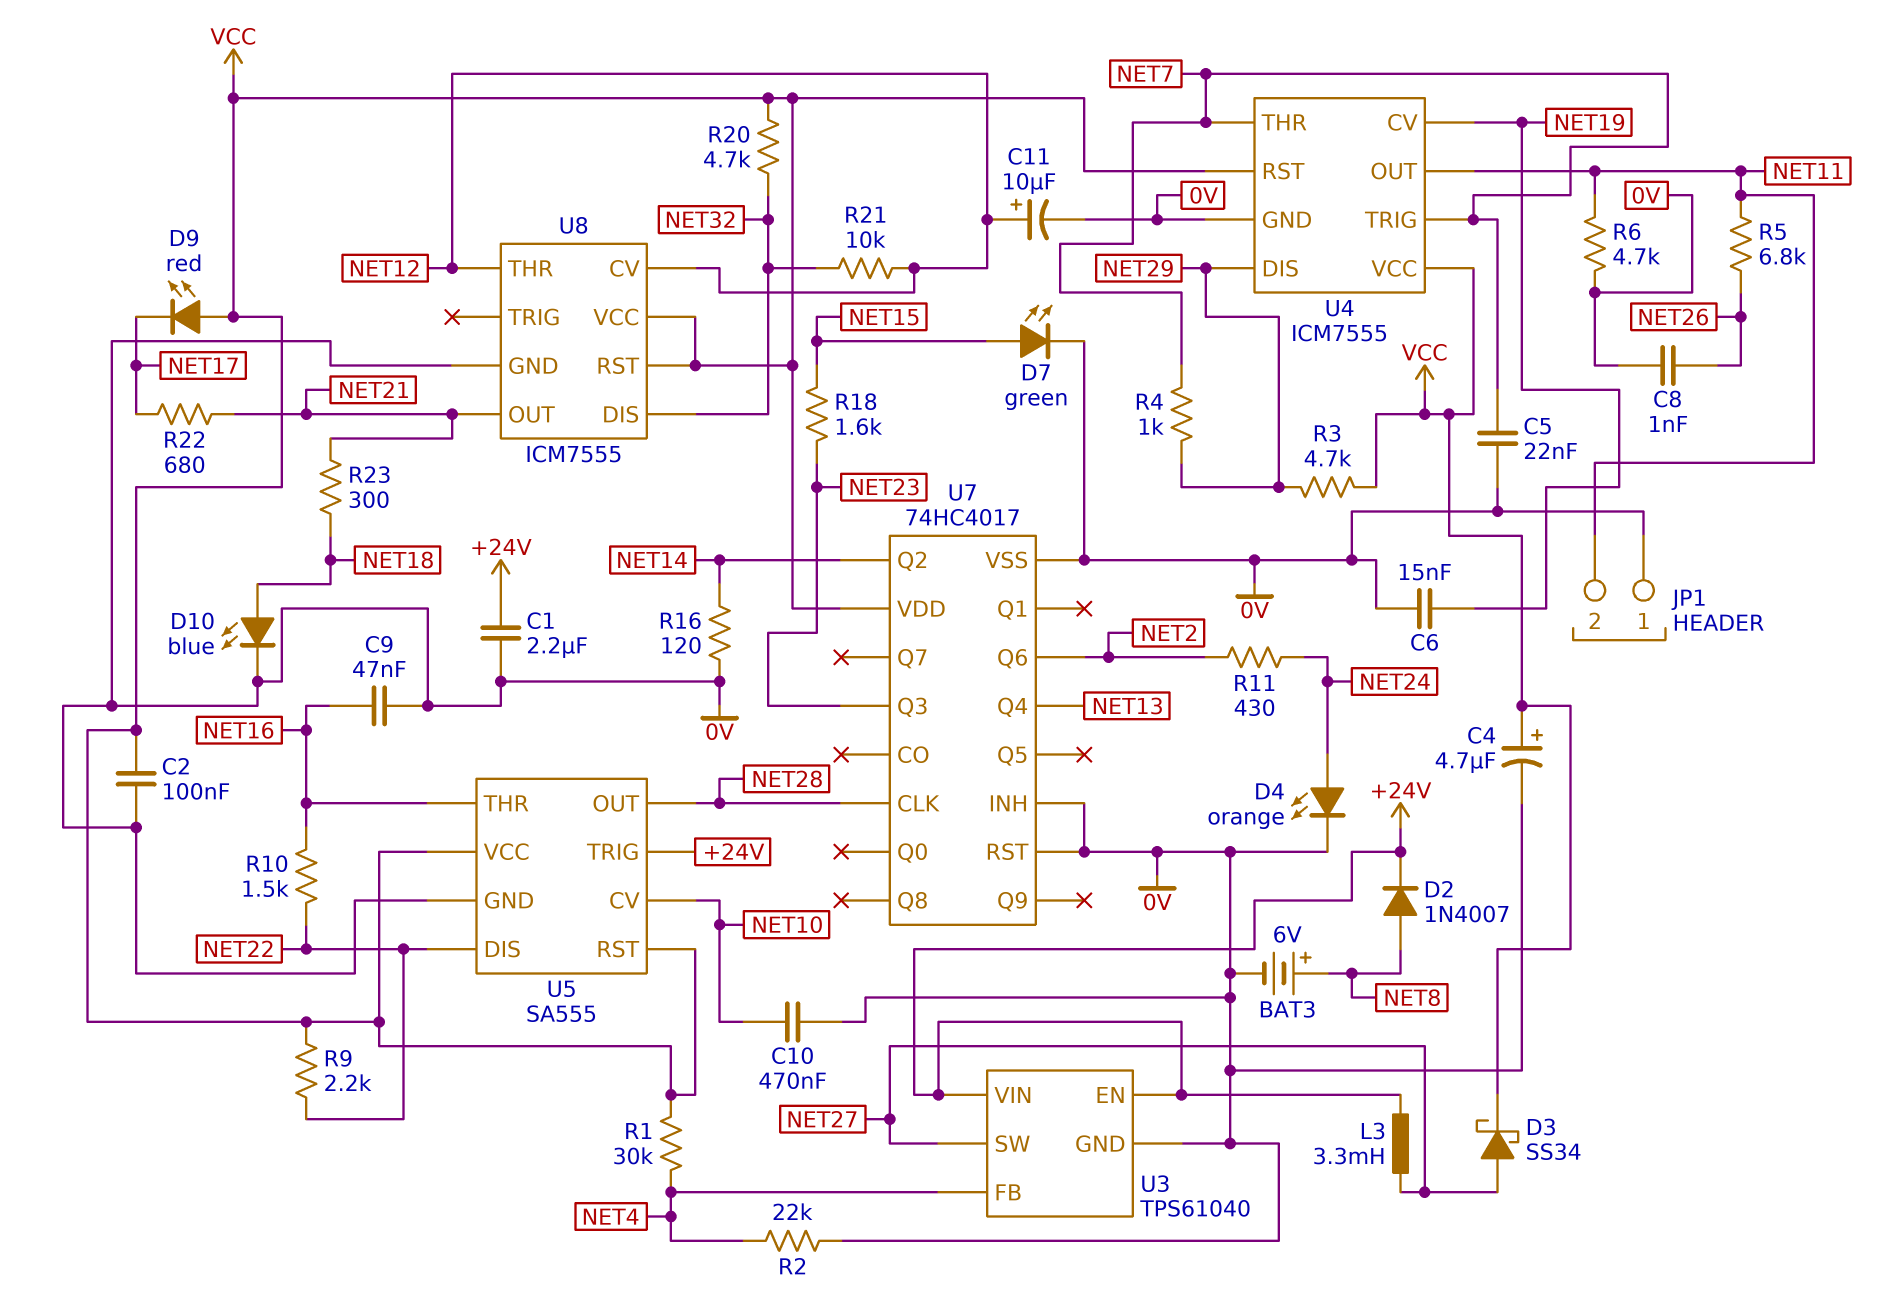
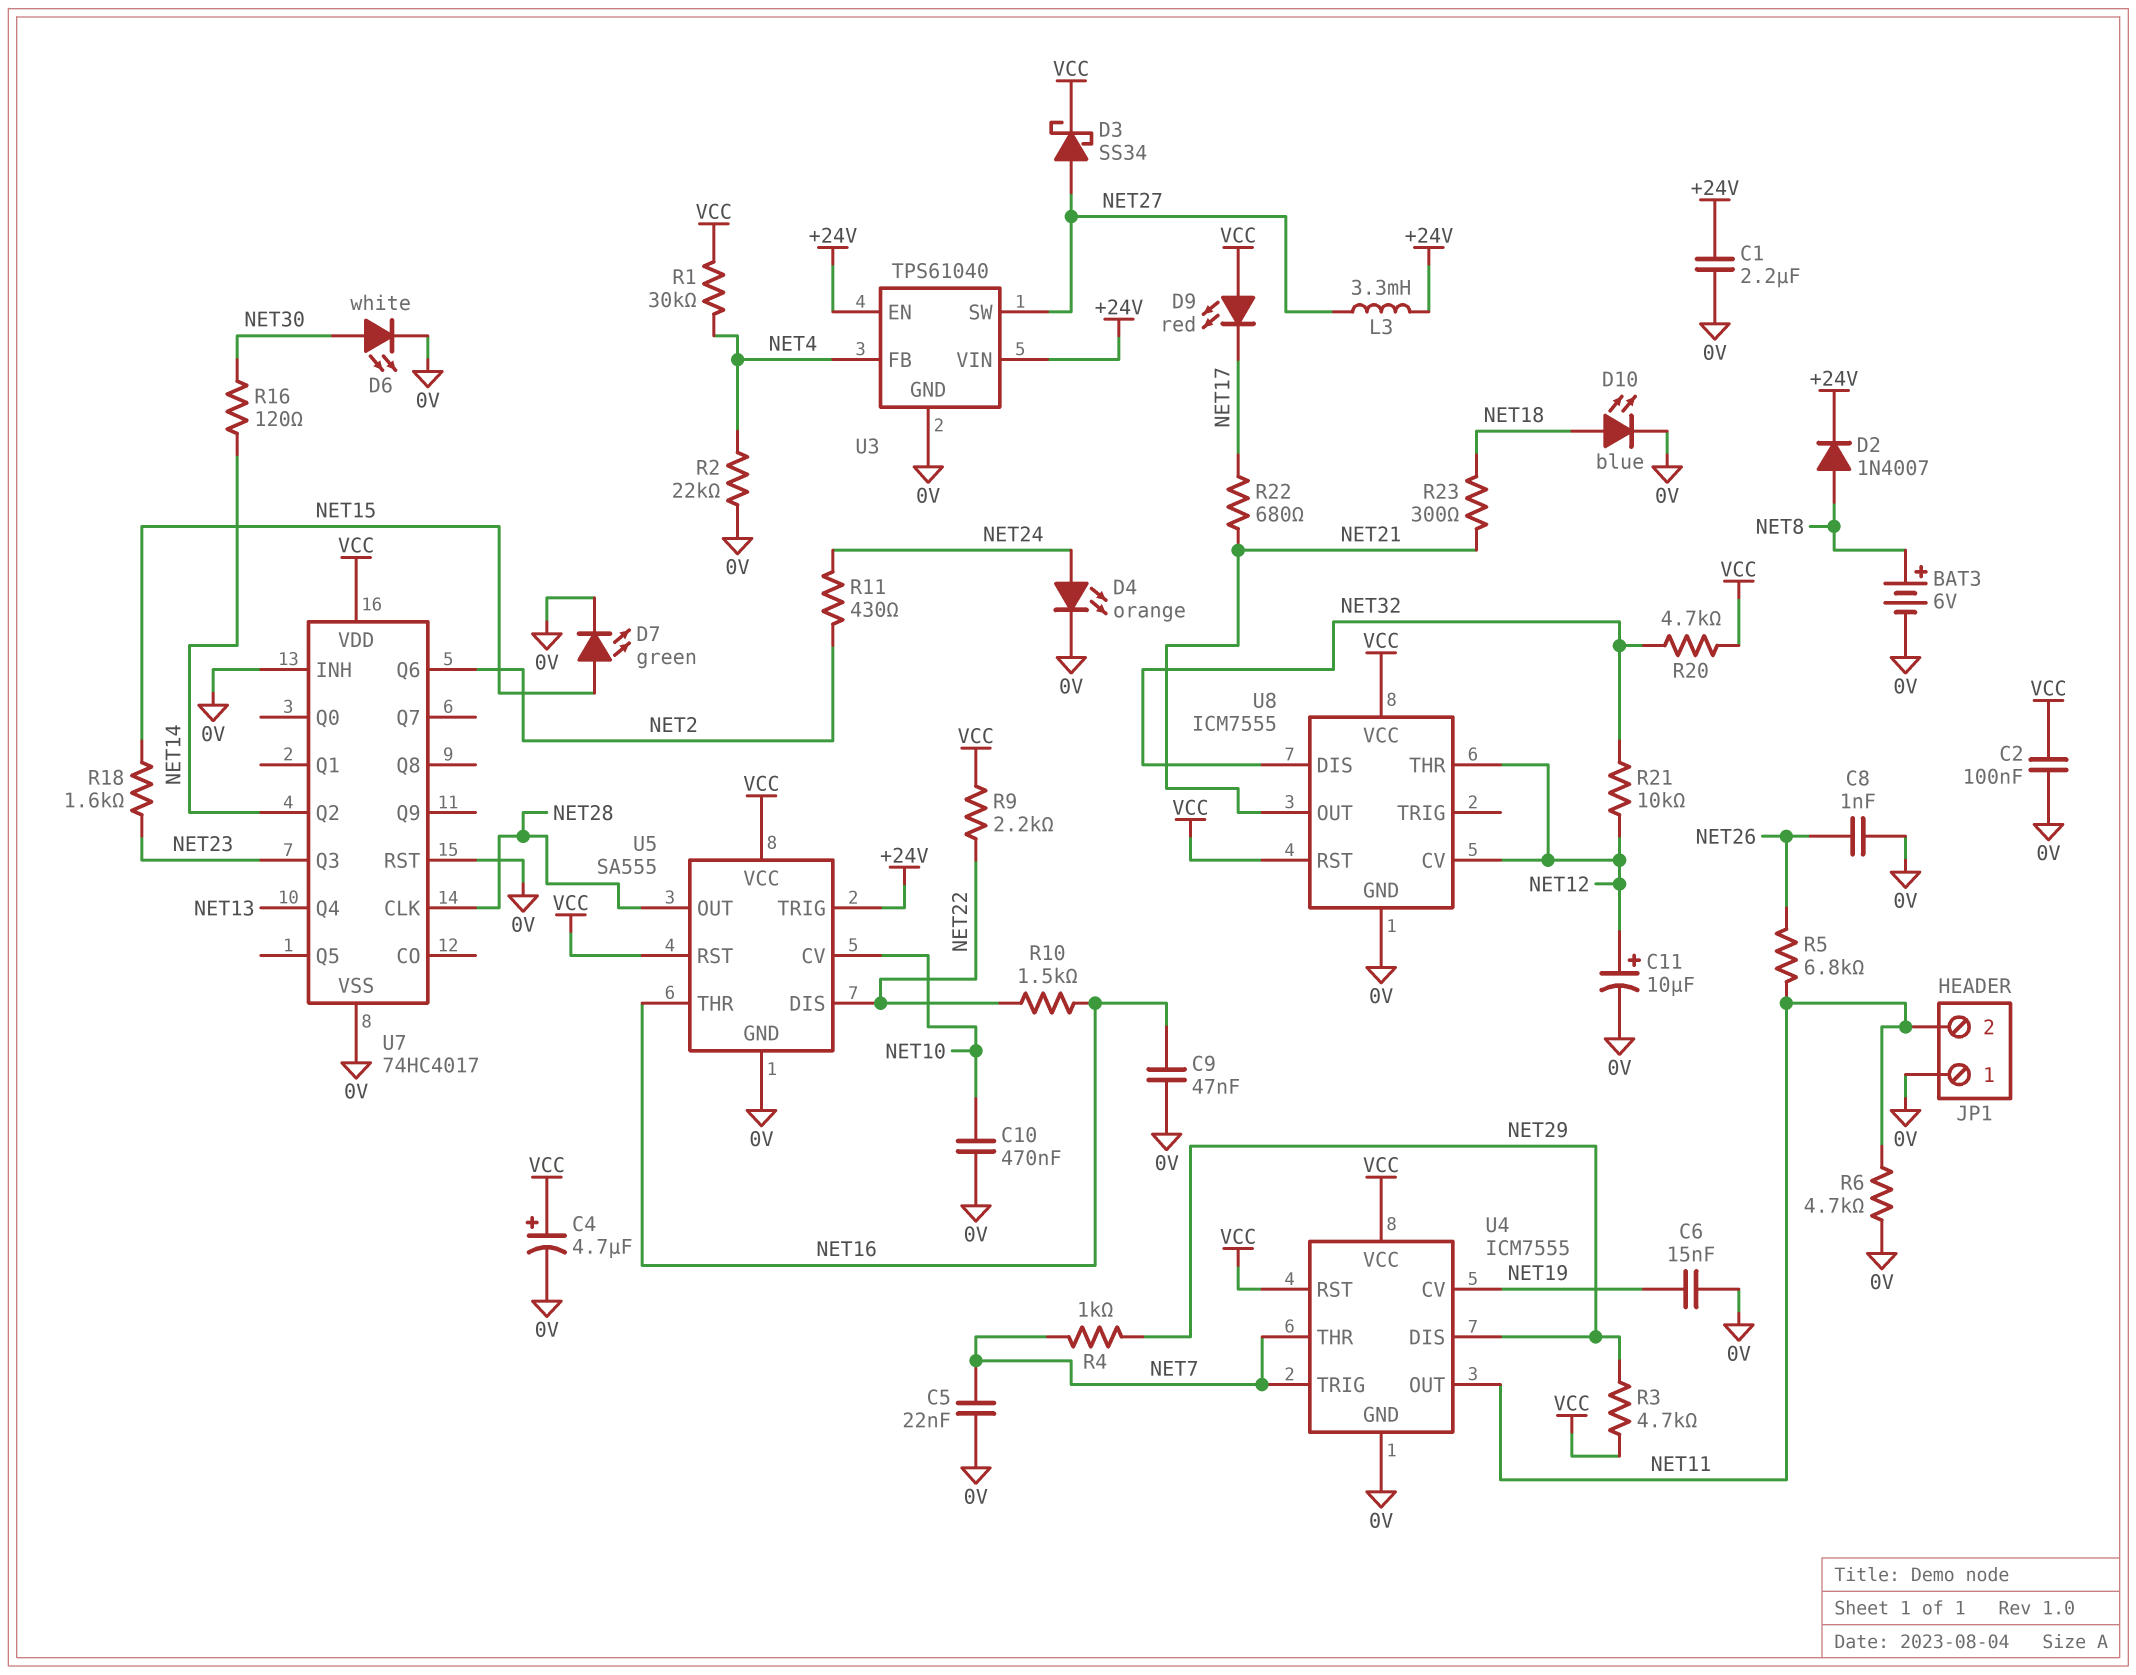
D6: none -> LED white (A NET30, K 0V)
R16: 120 (0V, NET14) -> 120 (NET14, NET30)

